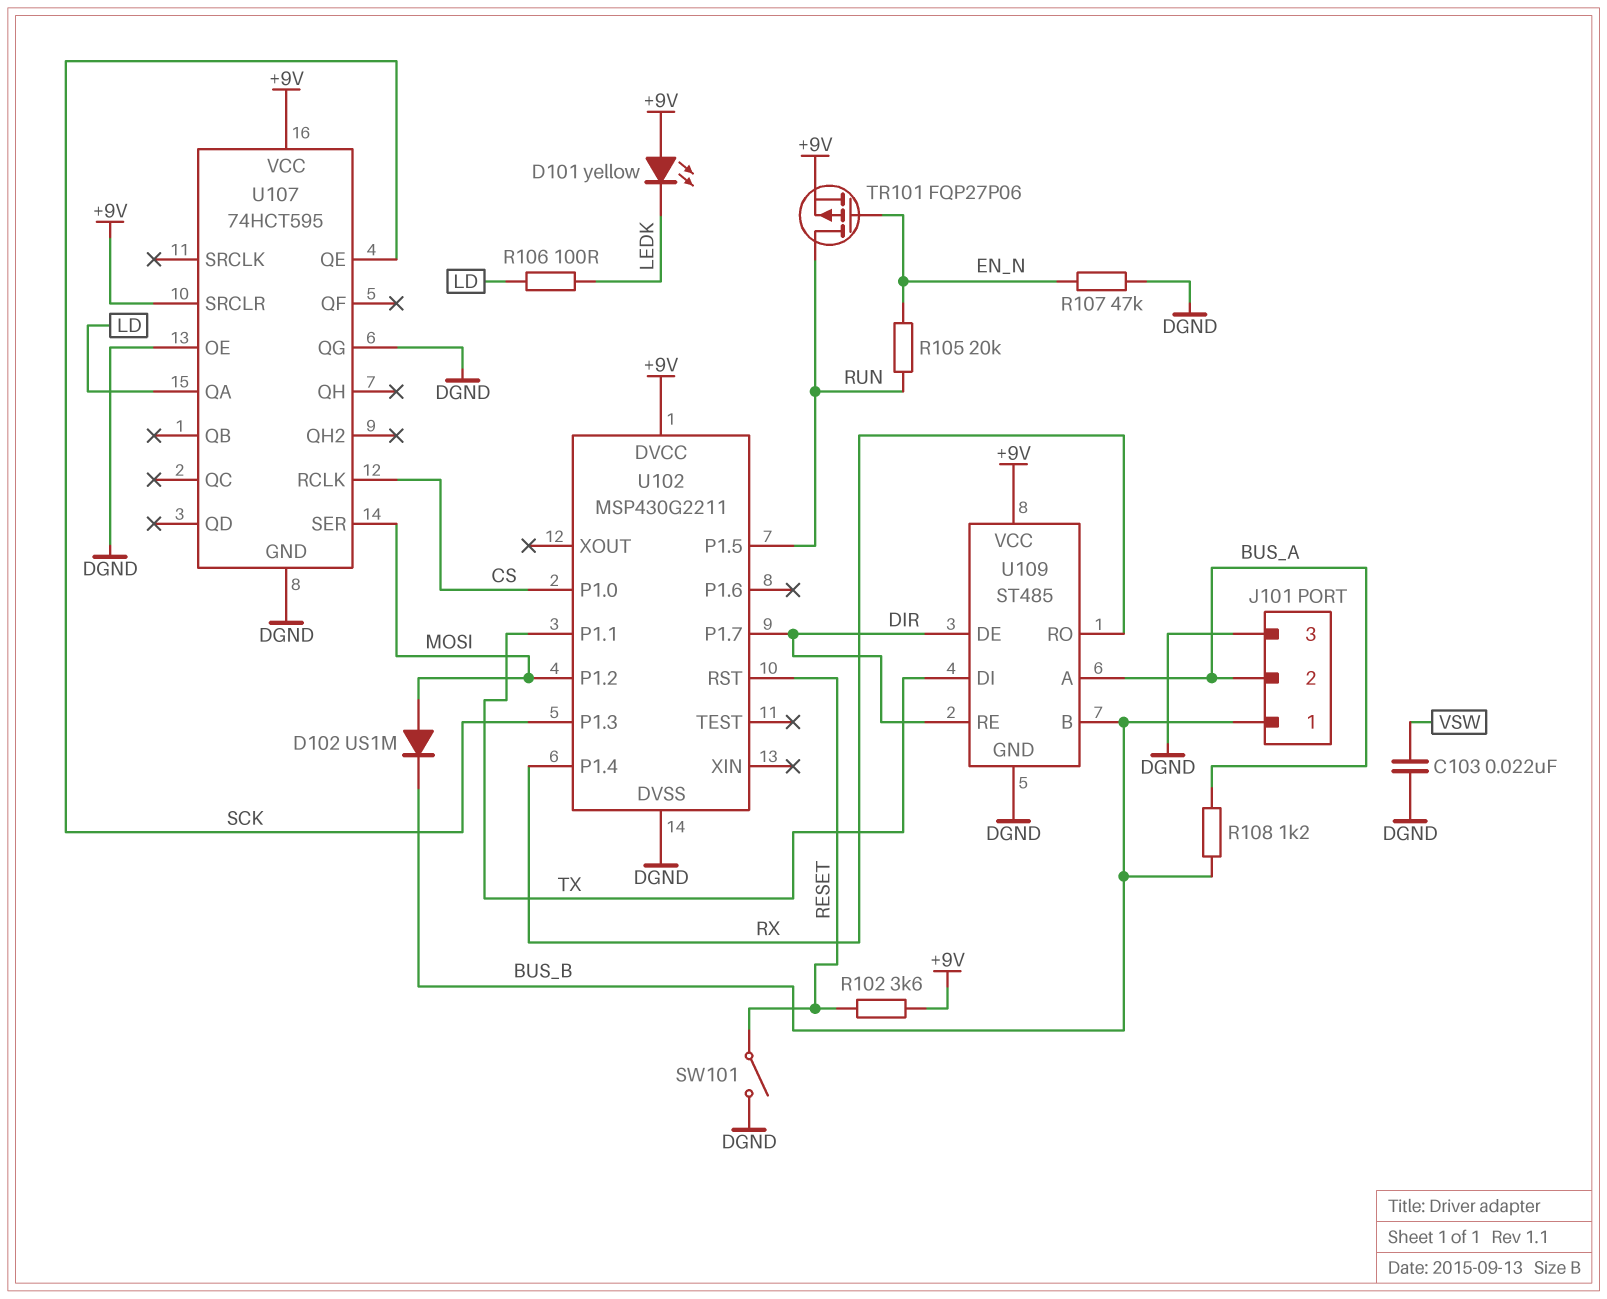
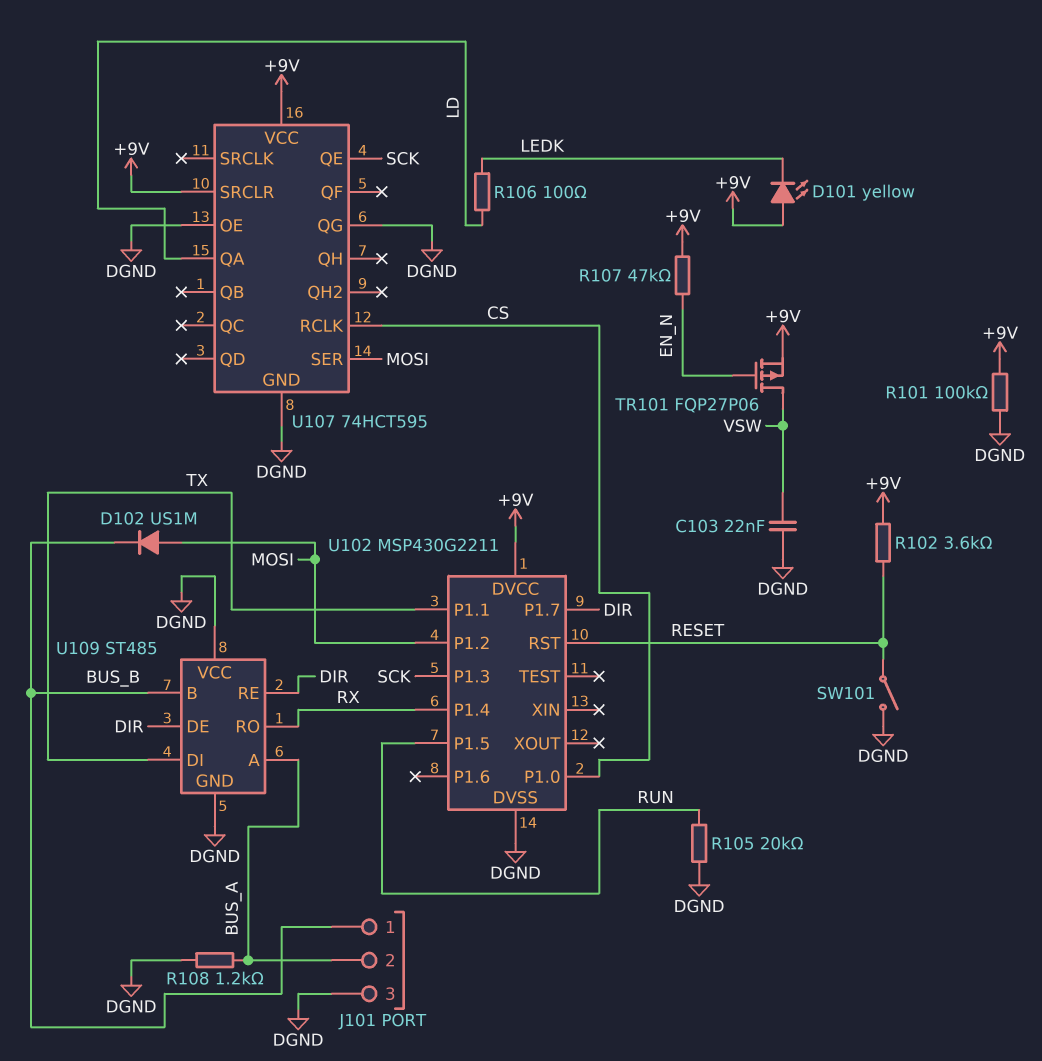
R101: none -> 100k (+9V, DGND)
R105: 20k (EN_N, RUN) -> 20k (DGND, RUN)
R107: 47k (DGND, EN_N) -> 47k (+9V, EN_N)
R108: 1.2k (BUS_A, BUS_B) -> 1.2k (BUS_A, DGND)
TR101: PMOS FQP27P06 (G EN_N, D RUN, S +9V) -> PMOS FQP27P06 (G EN_N, D VSW, S +9V)
U109 pin VCC: +9V -> DGND

